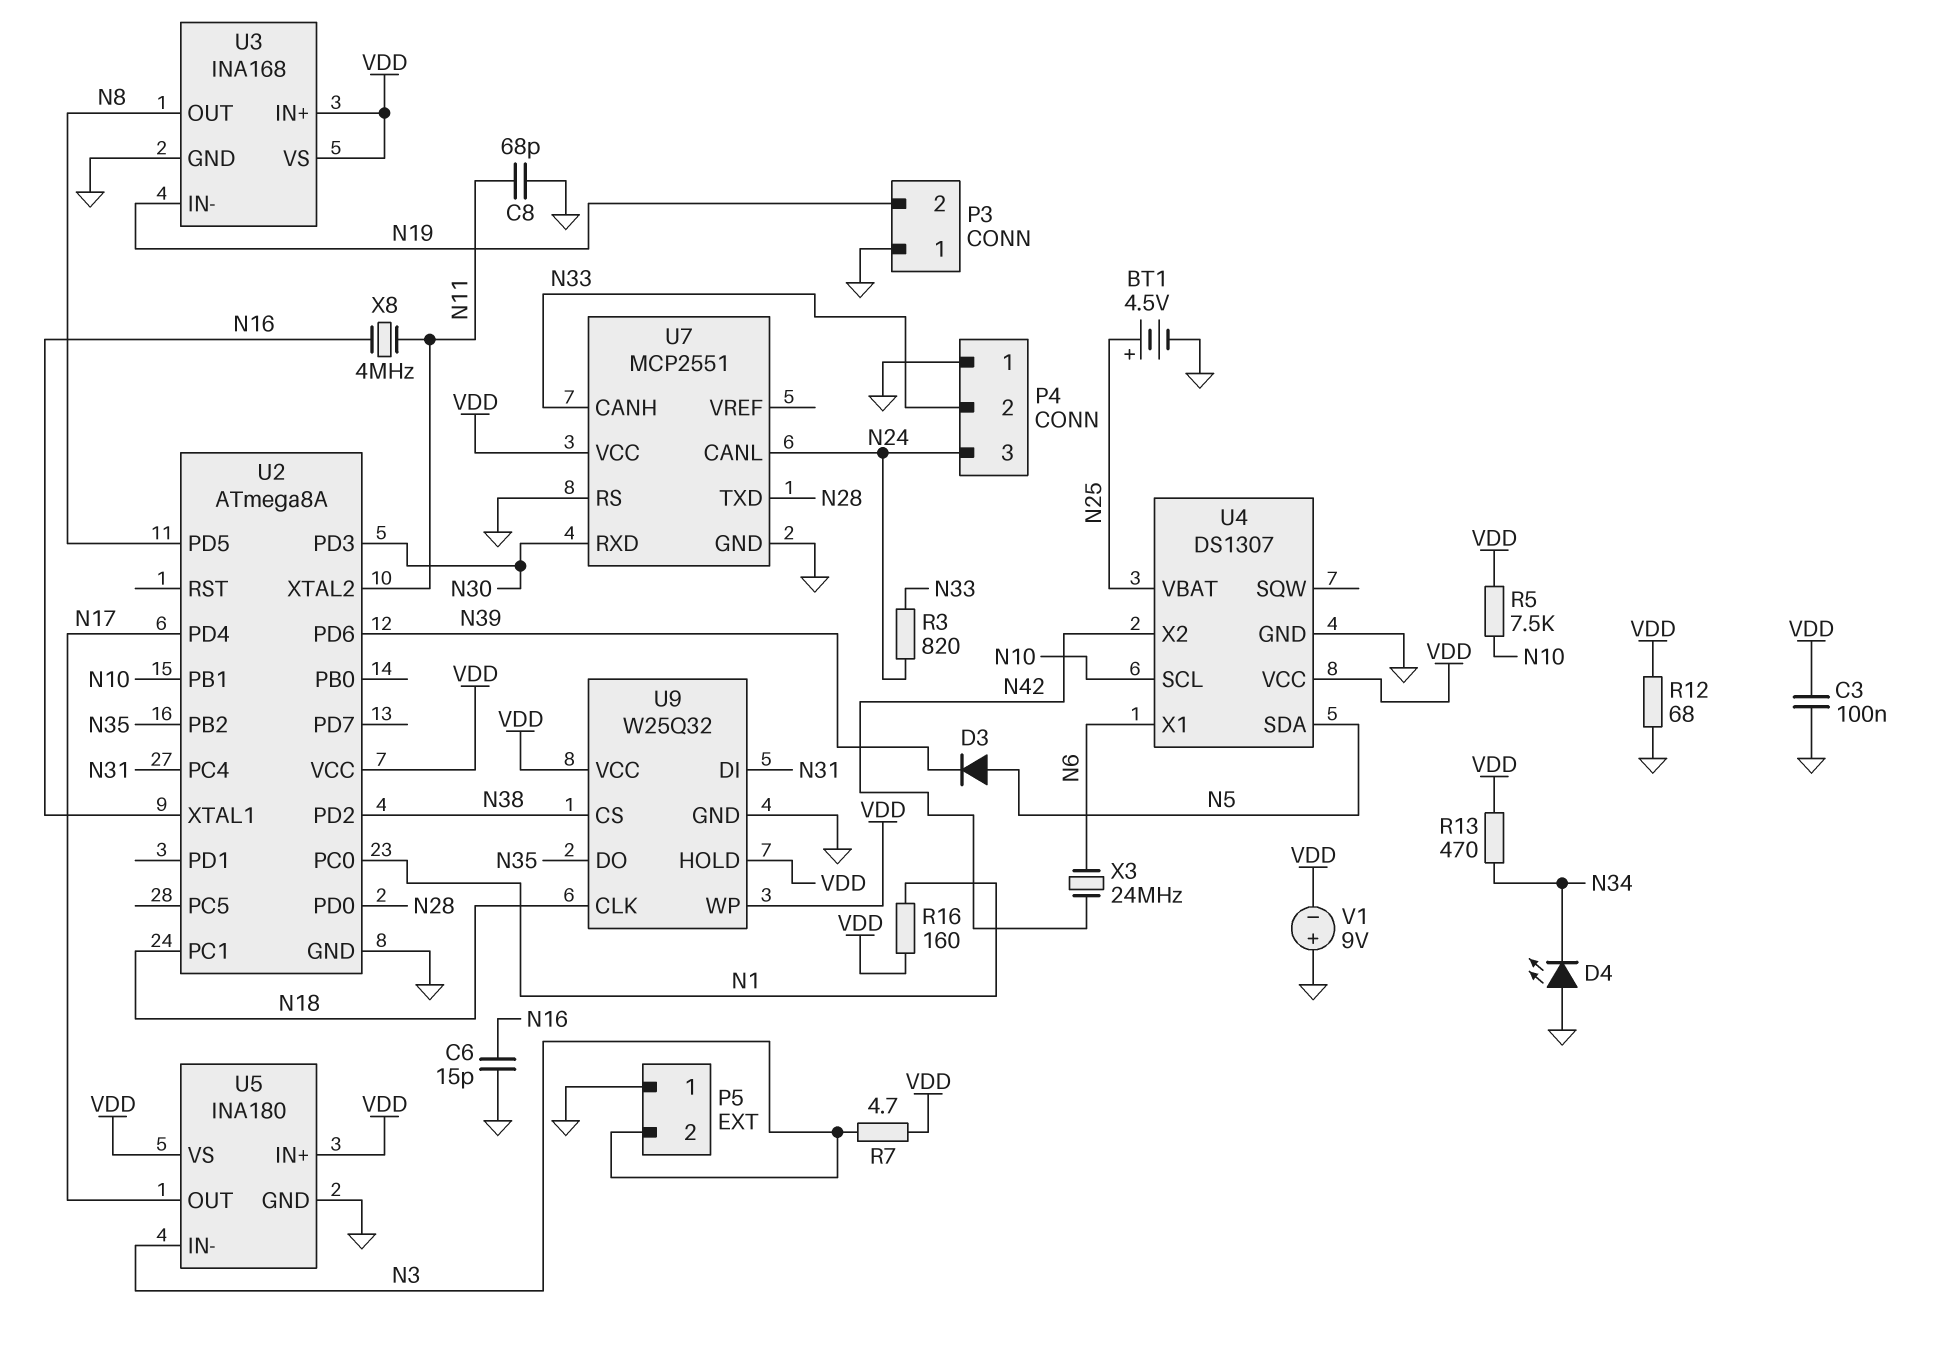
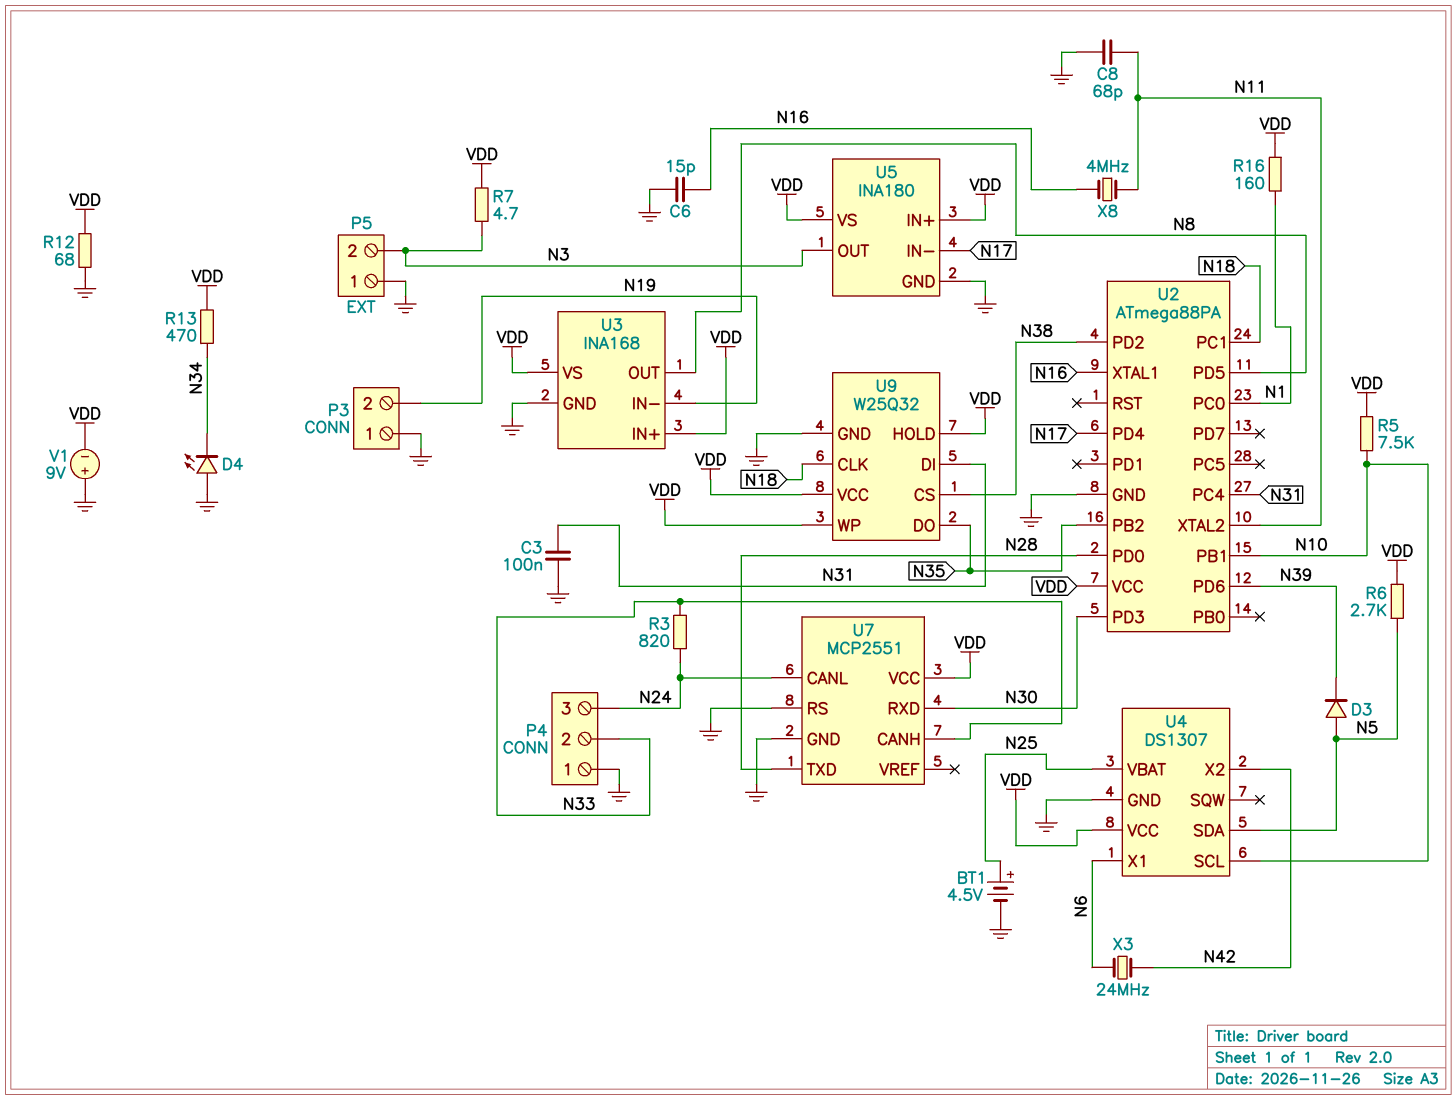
C3: 100nF (GND, VDD) -> 100nF (GND, N31)
R6: none -> 2.7k (N5, VDD)
U2: ATmega8A -> ATmega88PA
U5 pin IN-: N3 -> N17
U5 pin OUT: N17 -> N3

